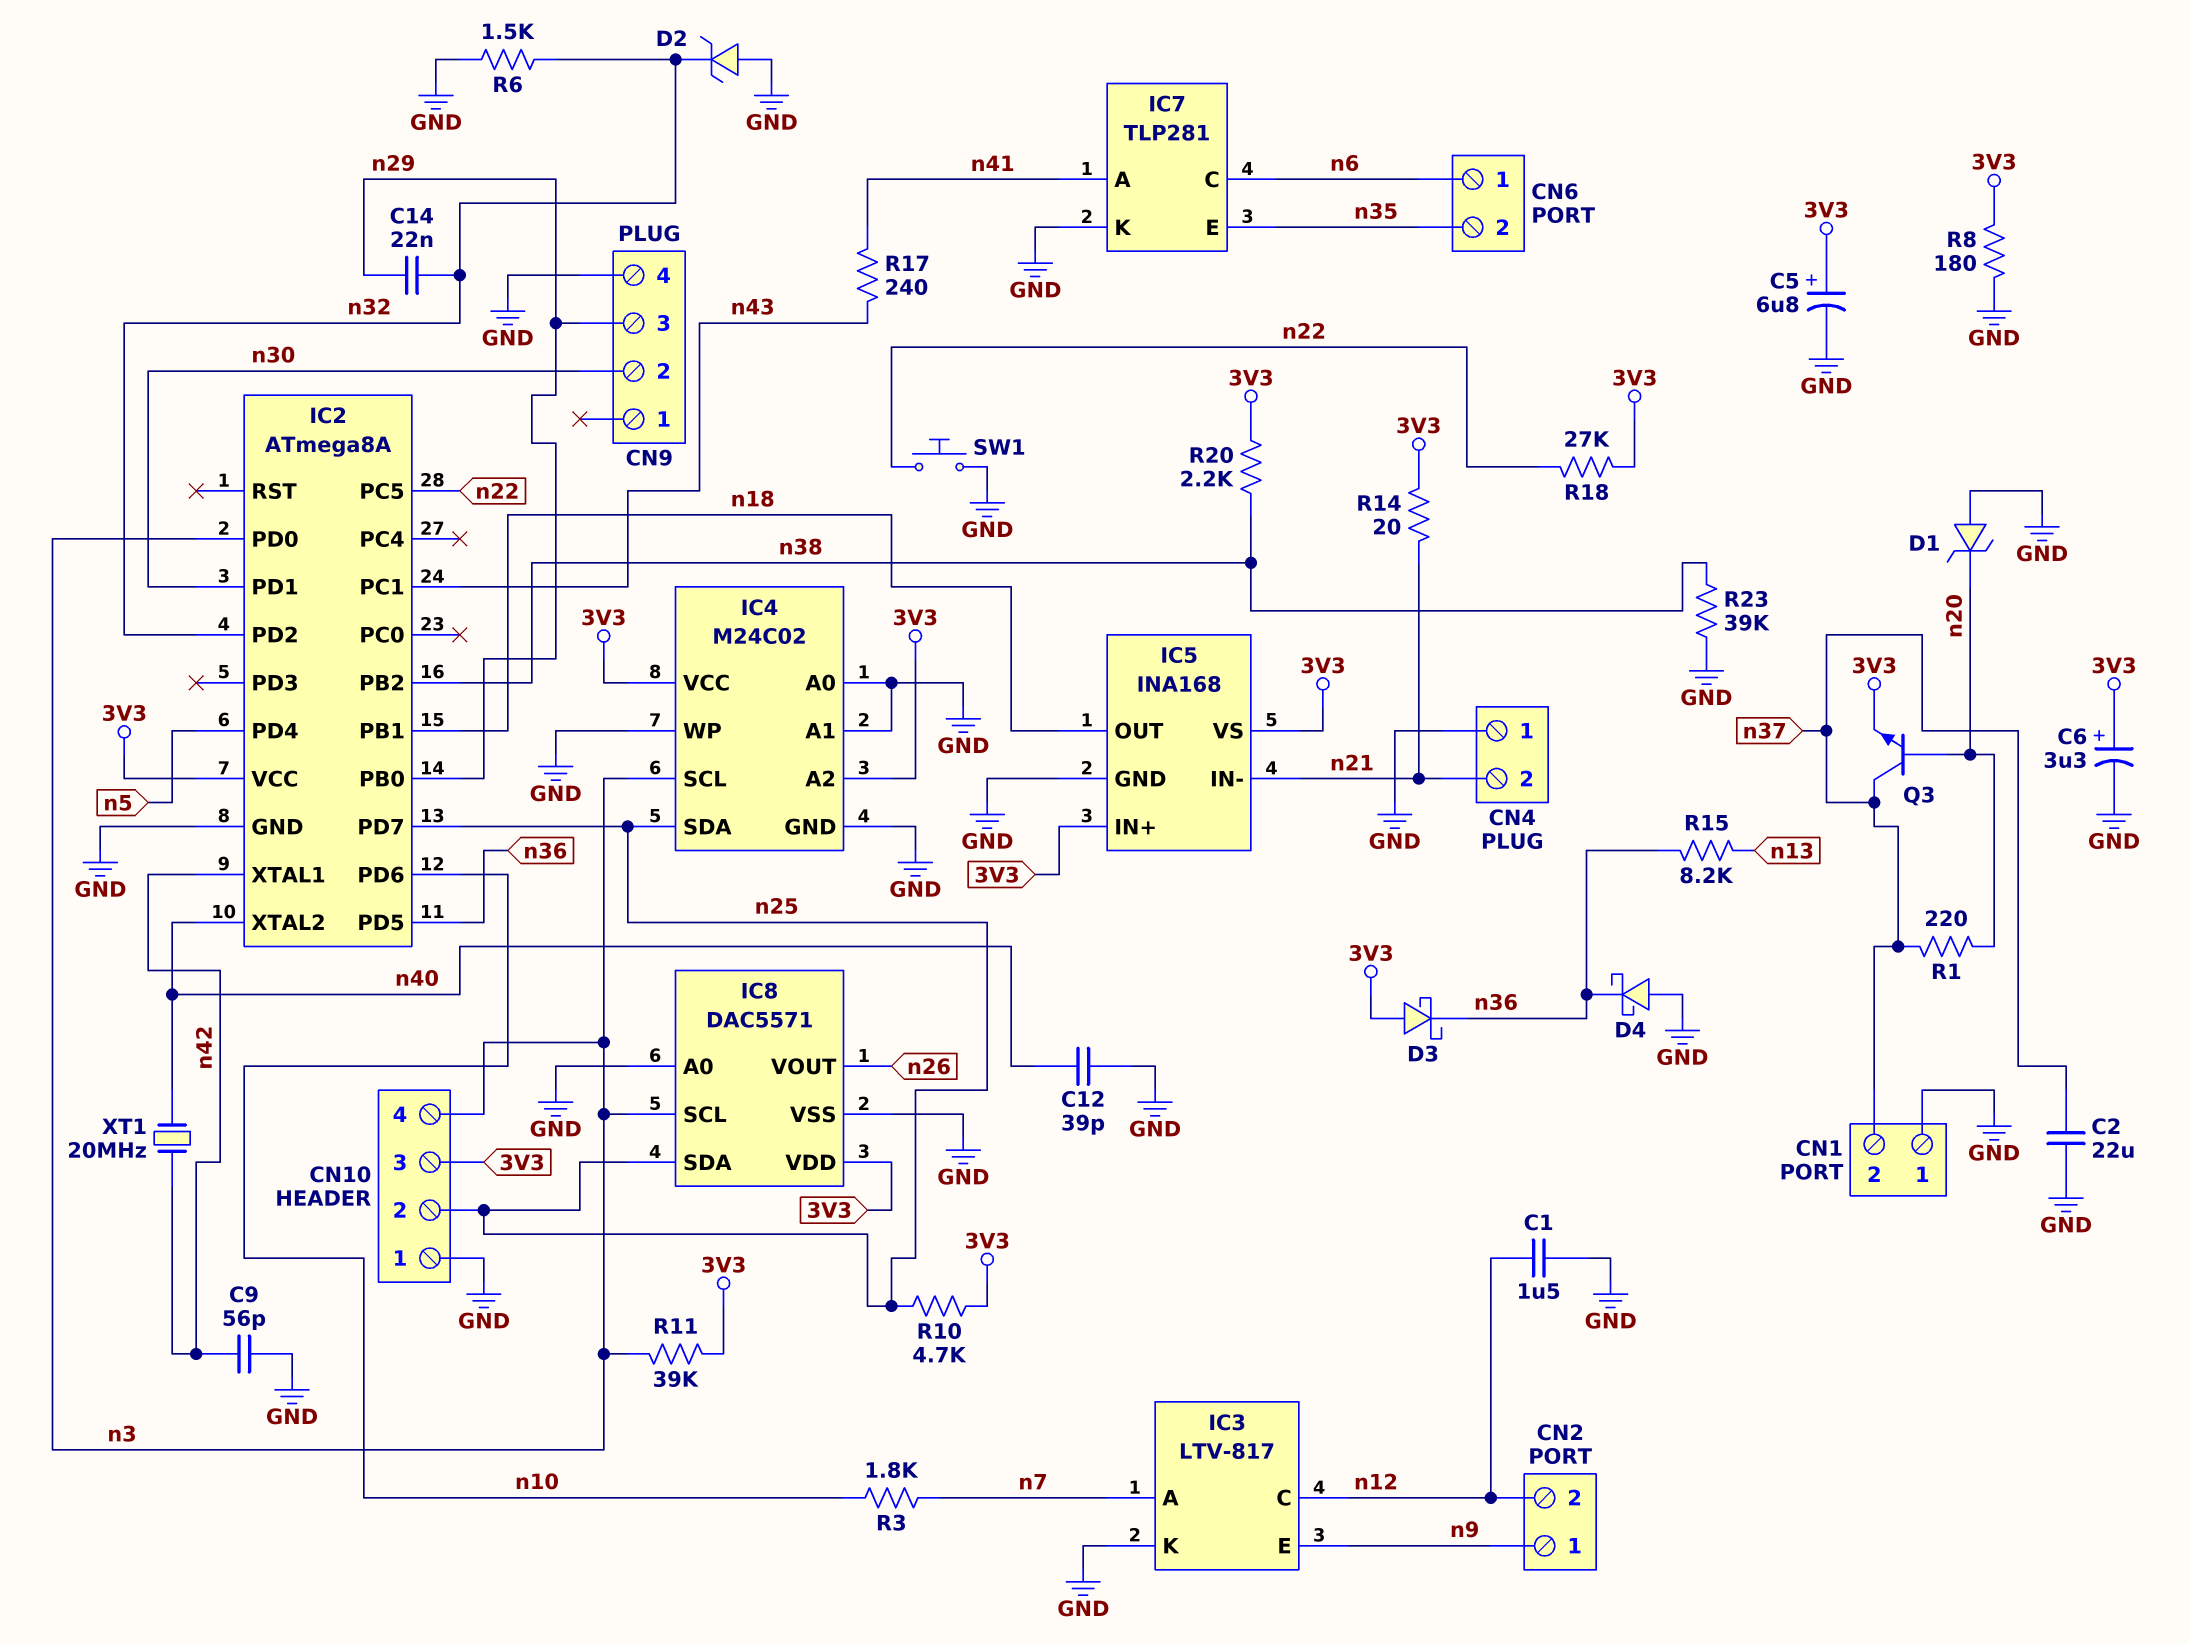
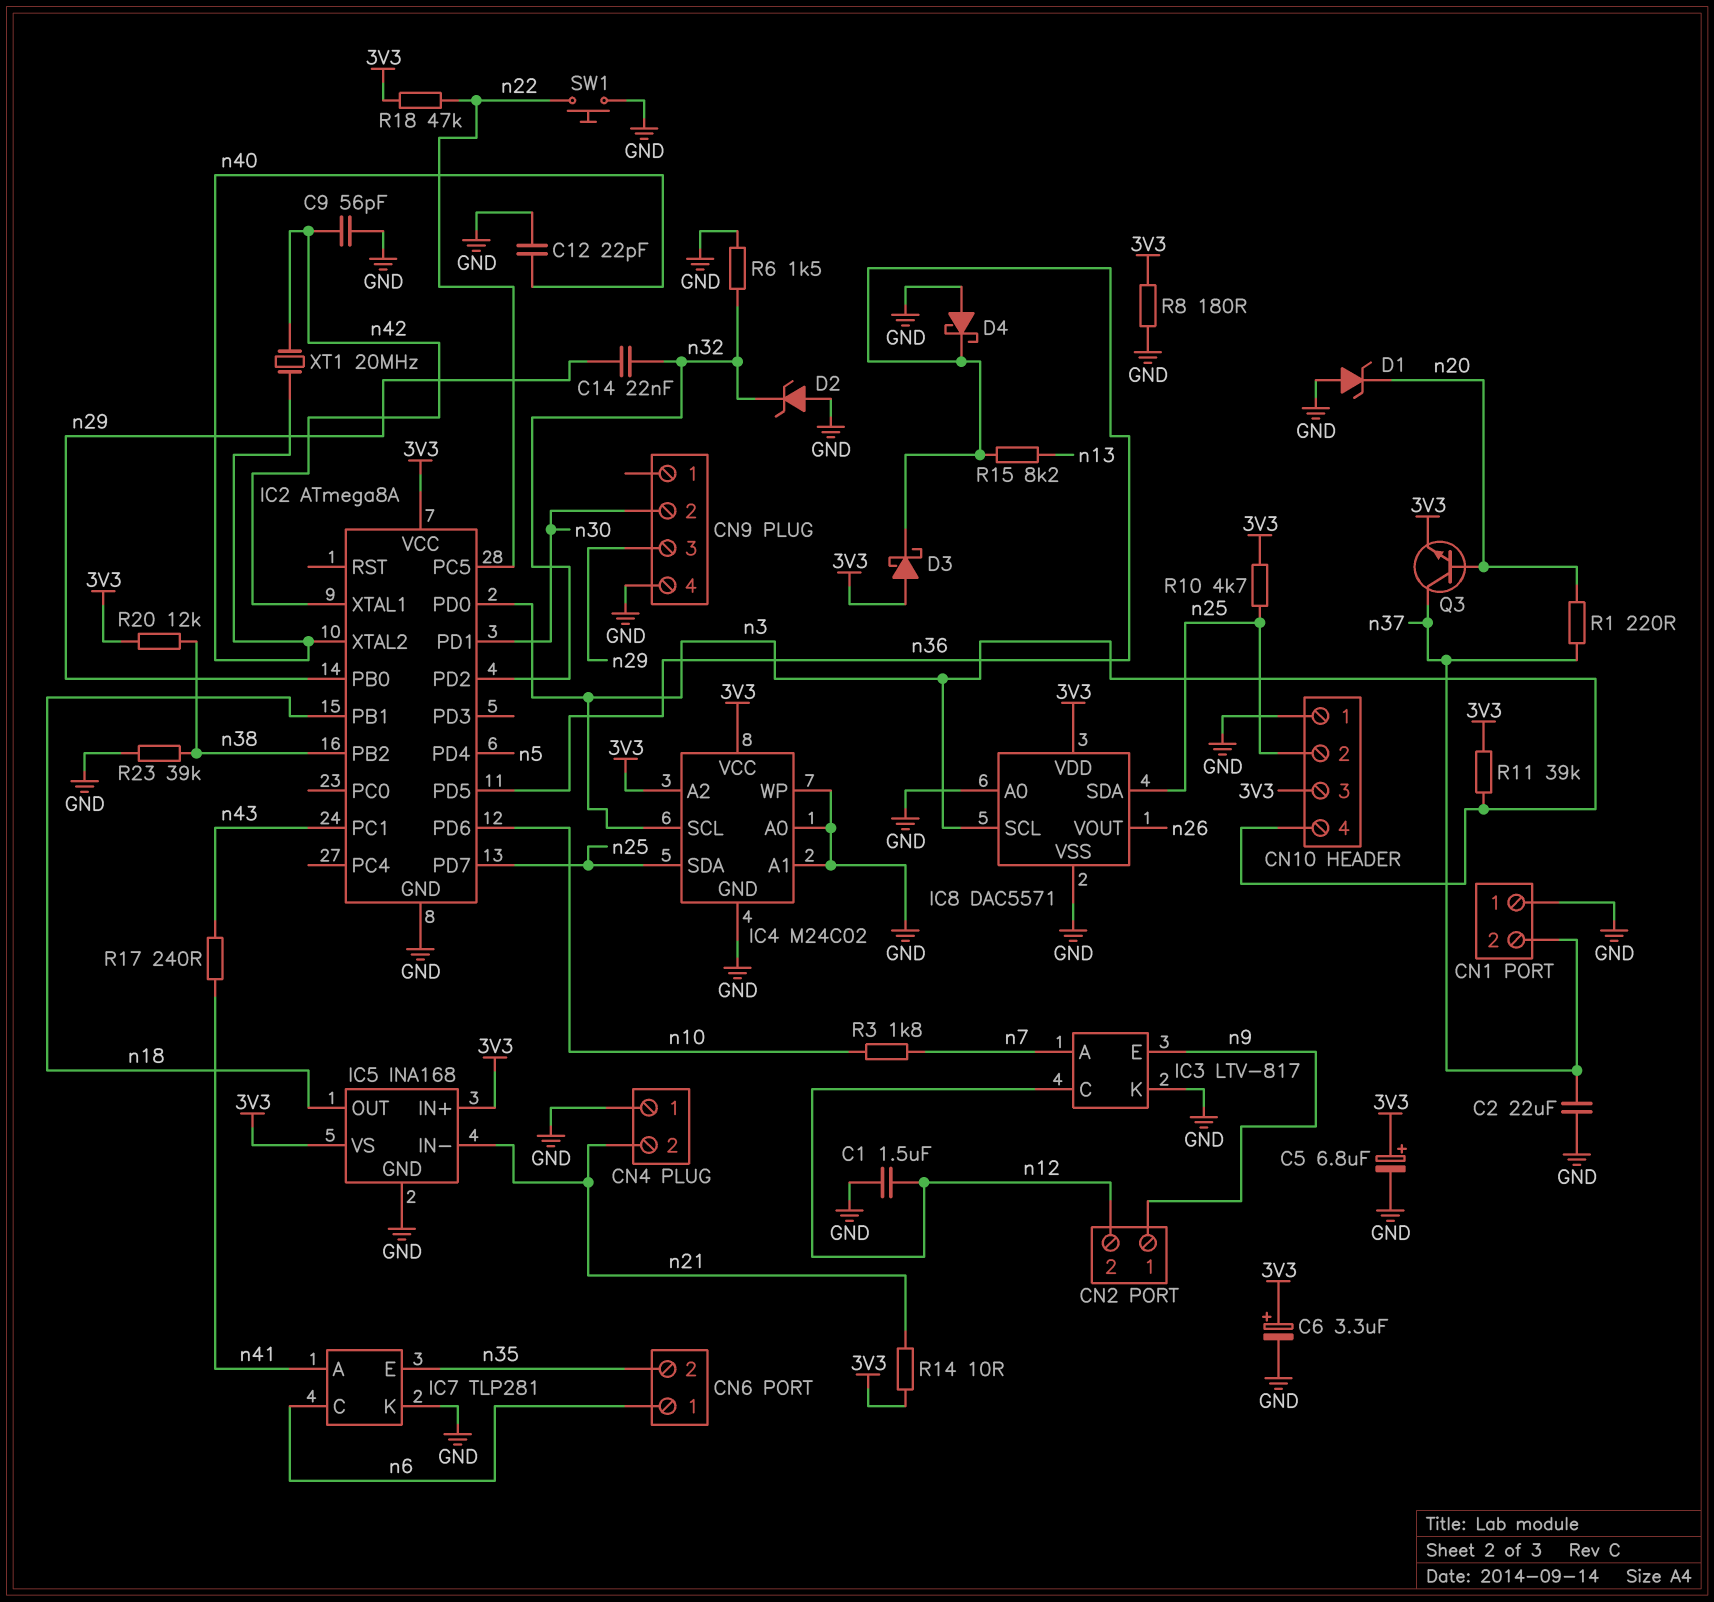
C12: 39pF (GND, n40) -> 22pF (GND, n40)
R14: 20 (3V3, n21) -> 10 (3V3, n21)
R18: 27k (3V3, n22) -> 47k (3V3, n22)
R20: 2.2k (3V3, n38) -> 12k (3V3, n38)

